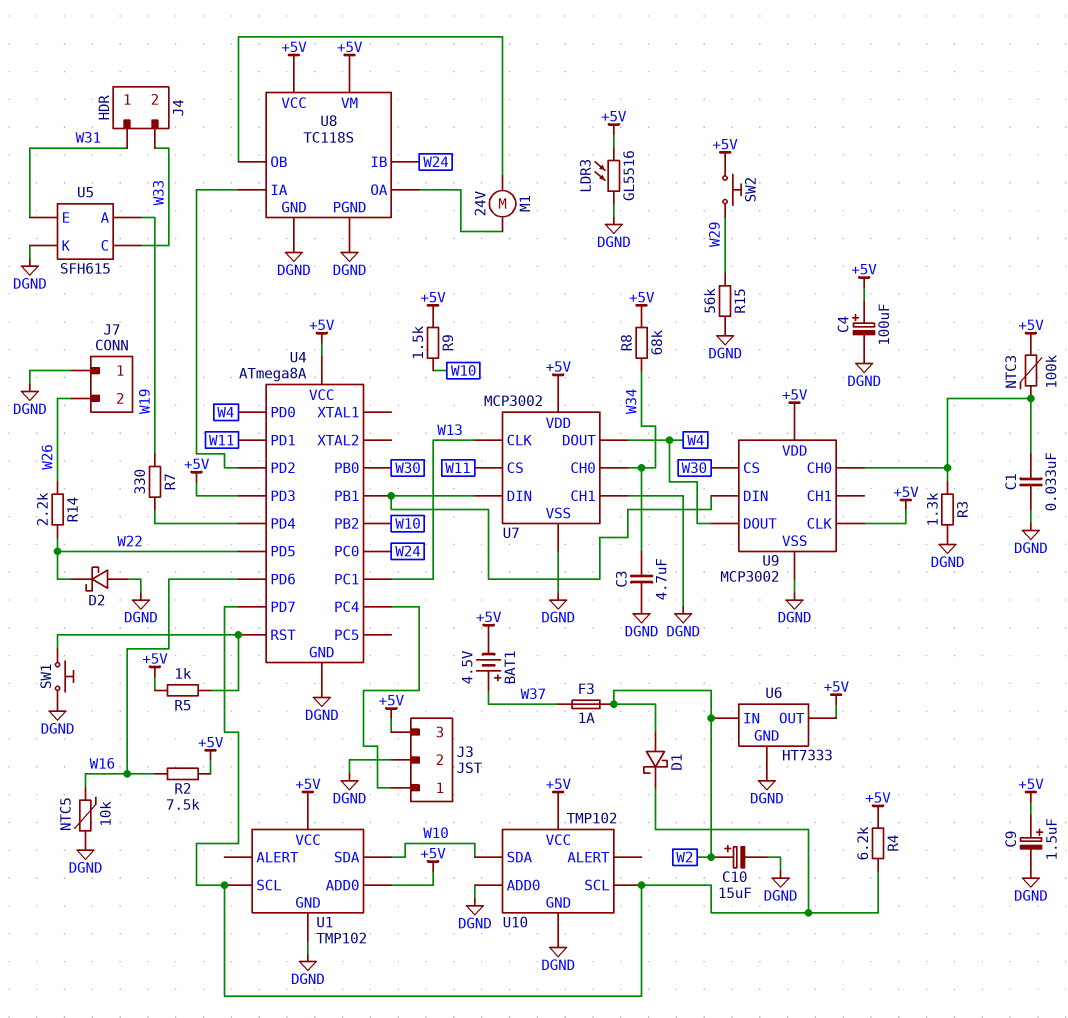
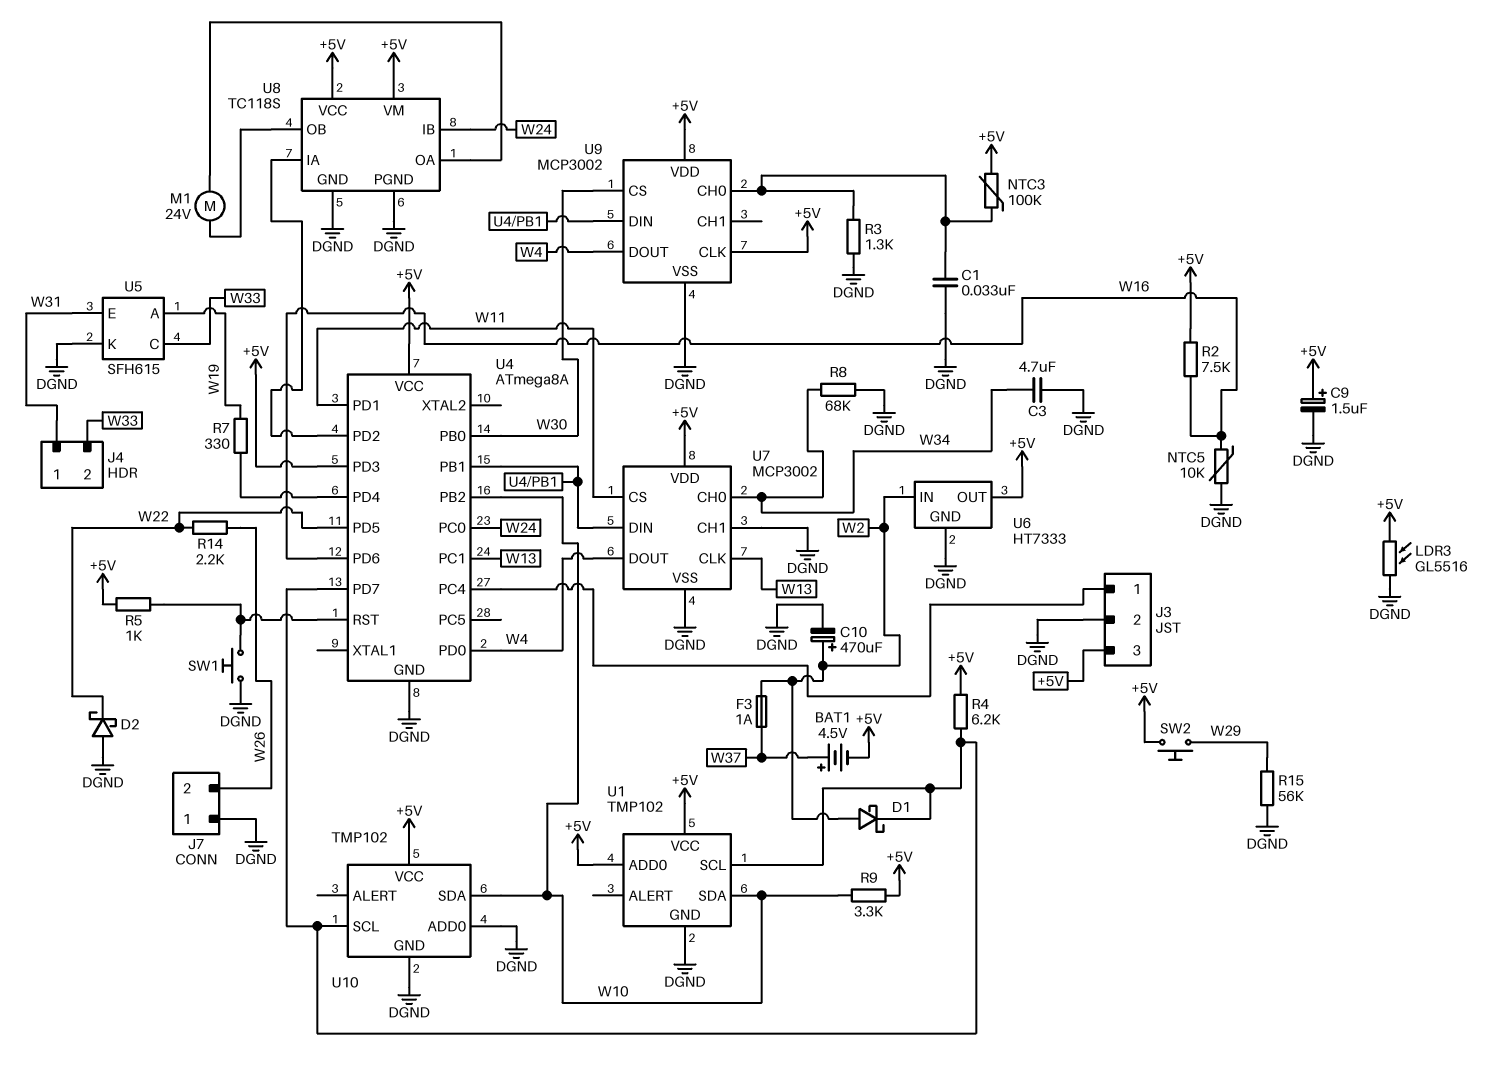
C4: 100uF (plus +5V, minus DGND) -> none
C10: 15uF (plus W2, minus DGND) -> 470uF (plus W2, minus DGND)
R8: 68k (+5V, W34) -> 68k (DGND, W34)
R9: 1.5k (+5V, W10) -> 3.3k (+5V, W10)

